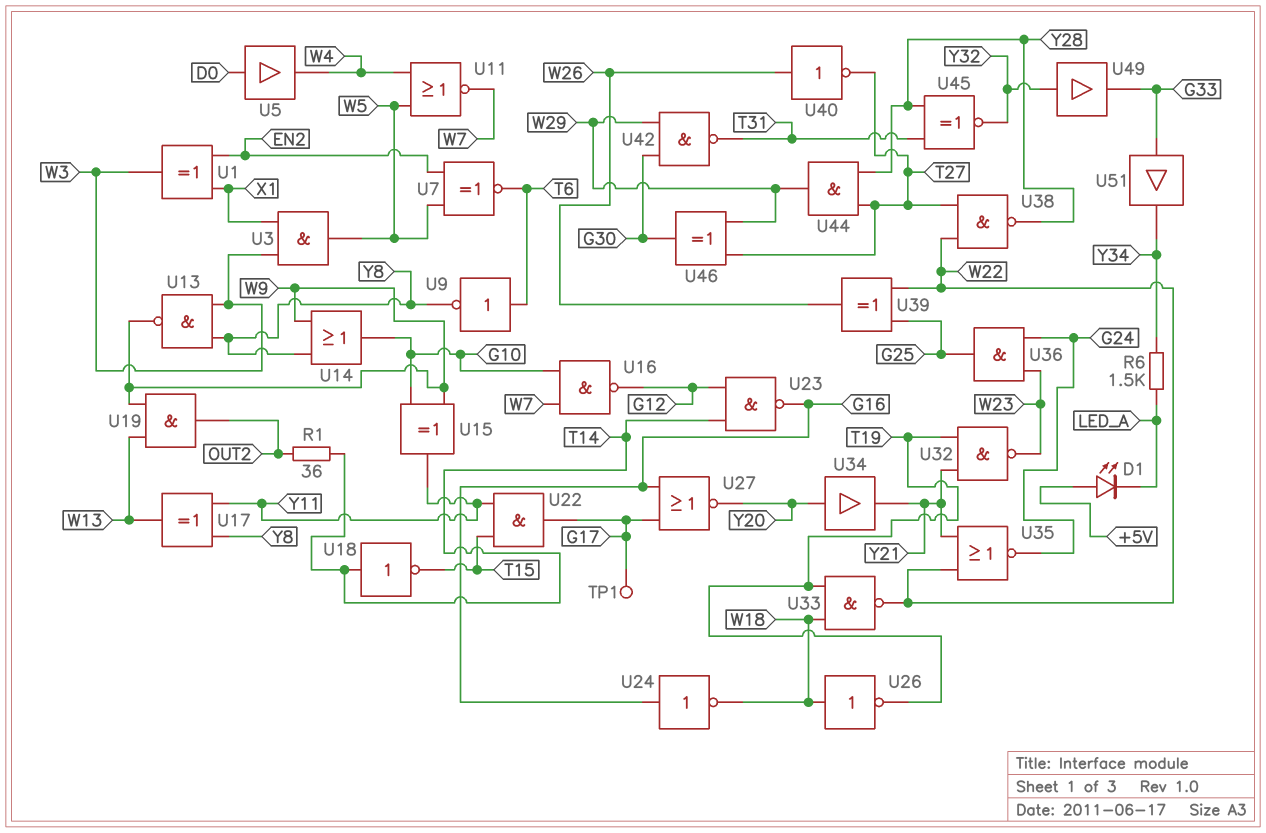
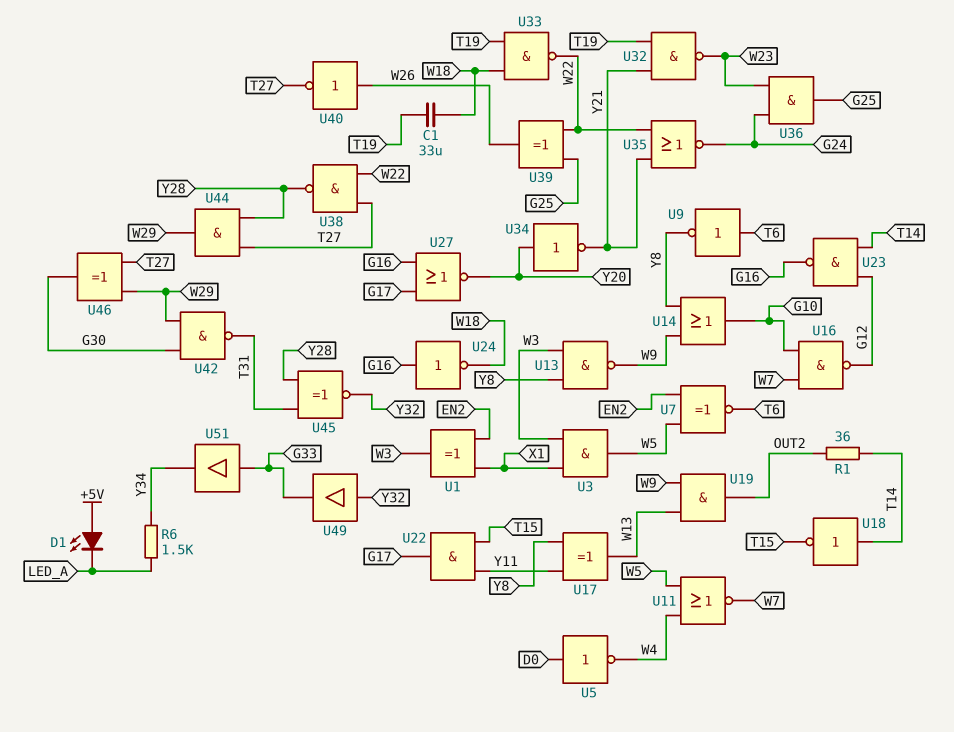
C1: none -> 33uF (T19, W18)
TP1: test point (G17) -> none
U5: buffer (in D0, out W4) -> NOT (in D0, out W4)
U15: XOR (in G10, in W9, out Y11) -> none
U26: NOT (in W18, out T19) -> none
U34: buffer (in Y20, out Y21) -> NOT (in Y20, out Y21)

